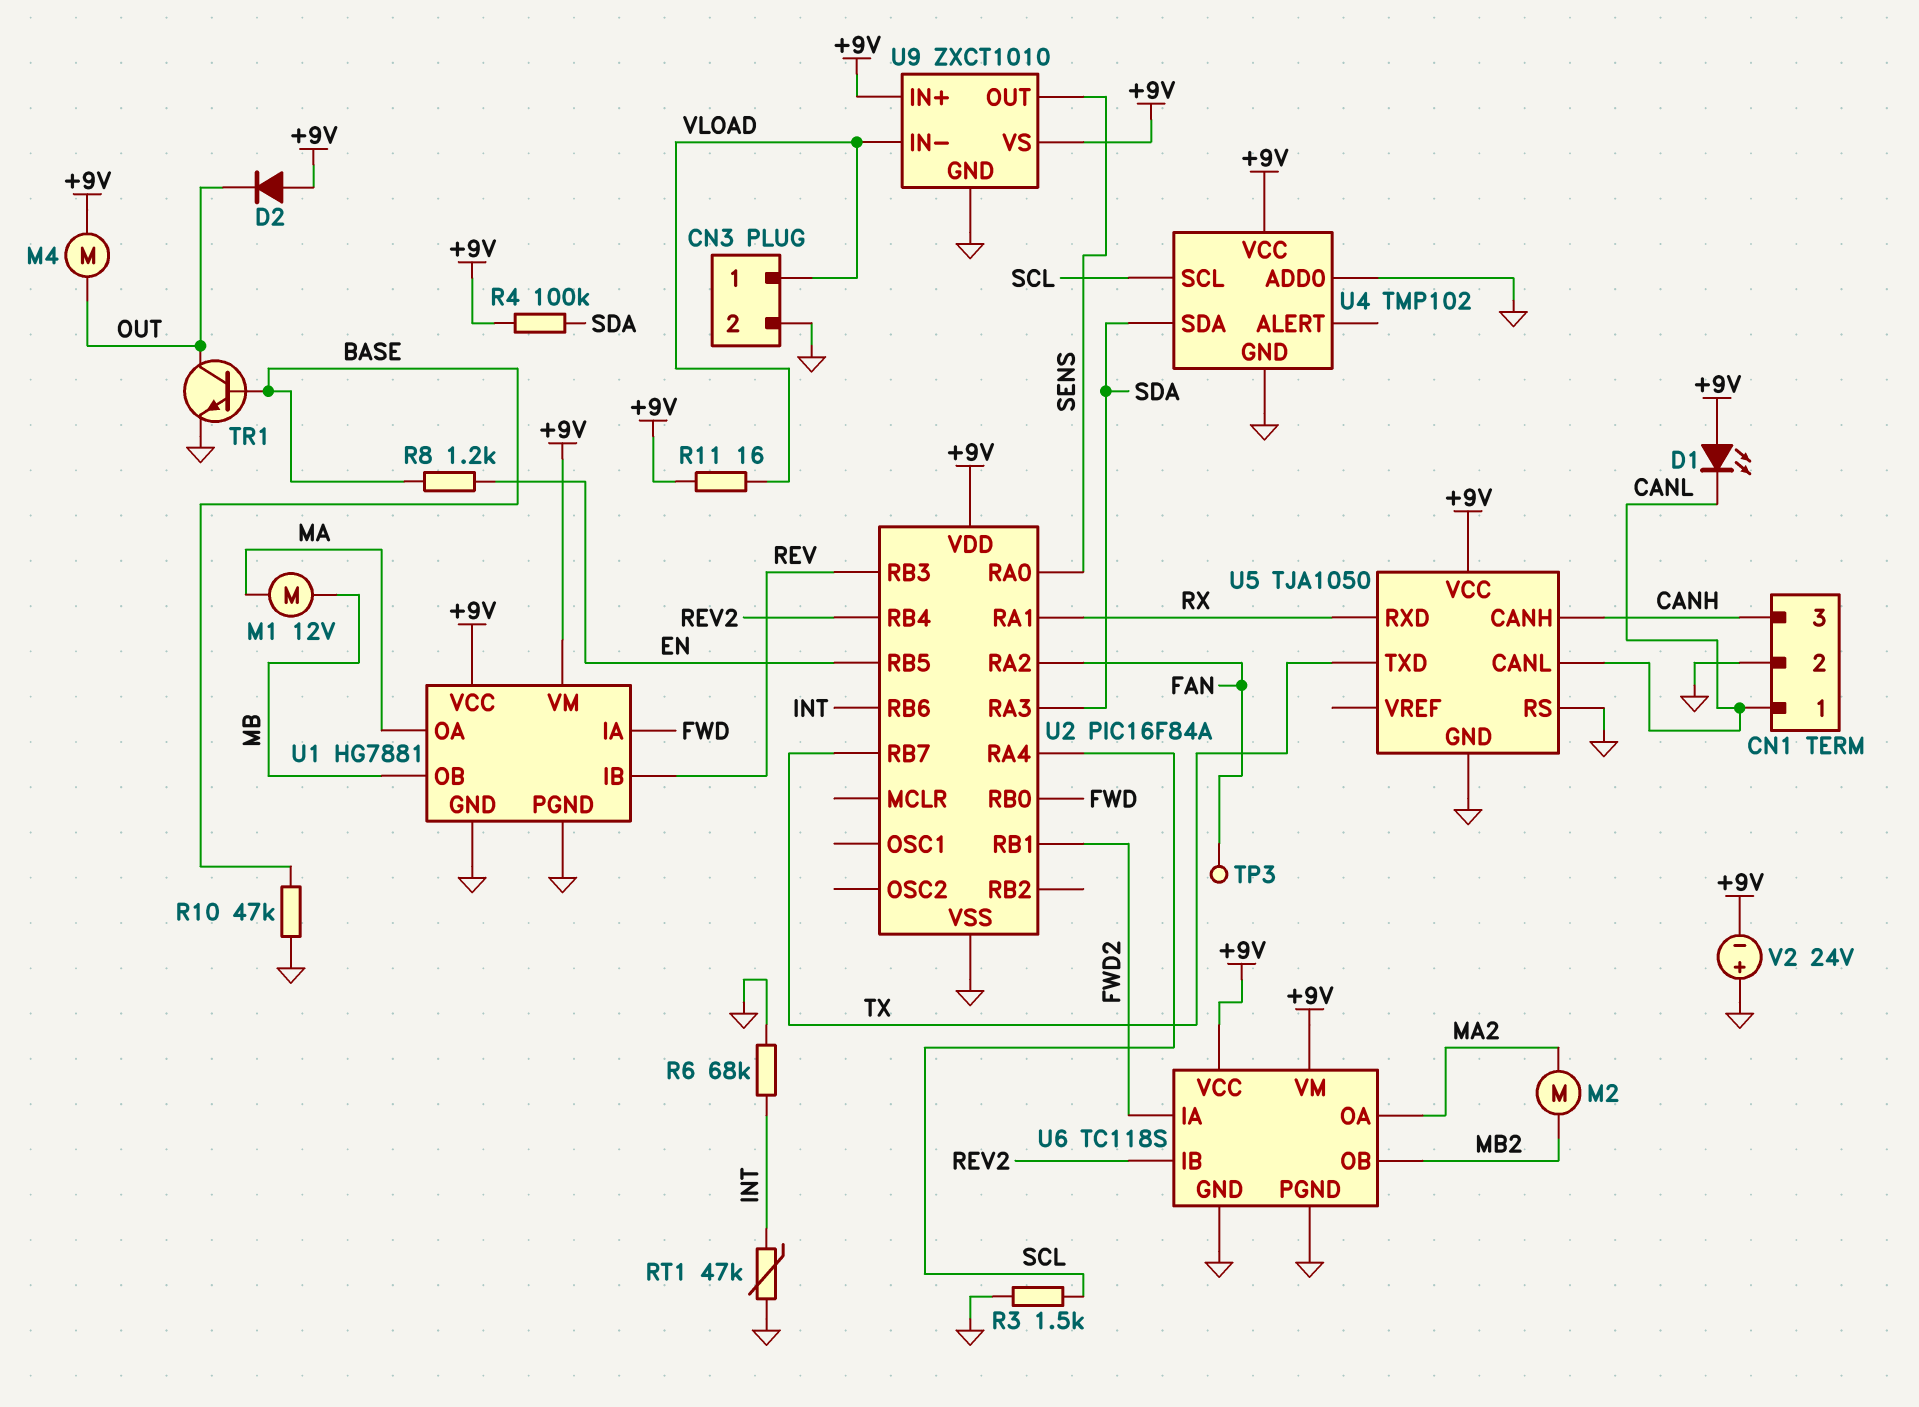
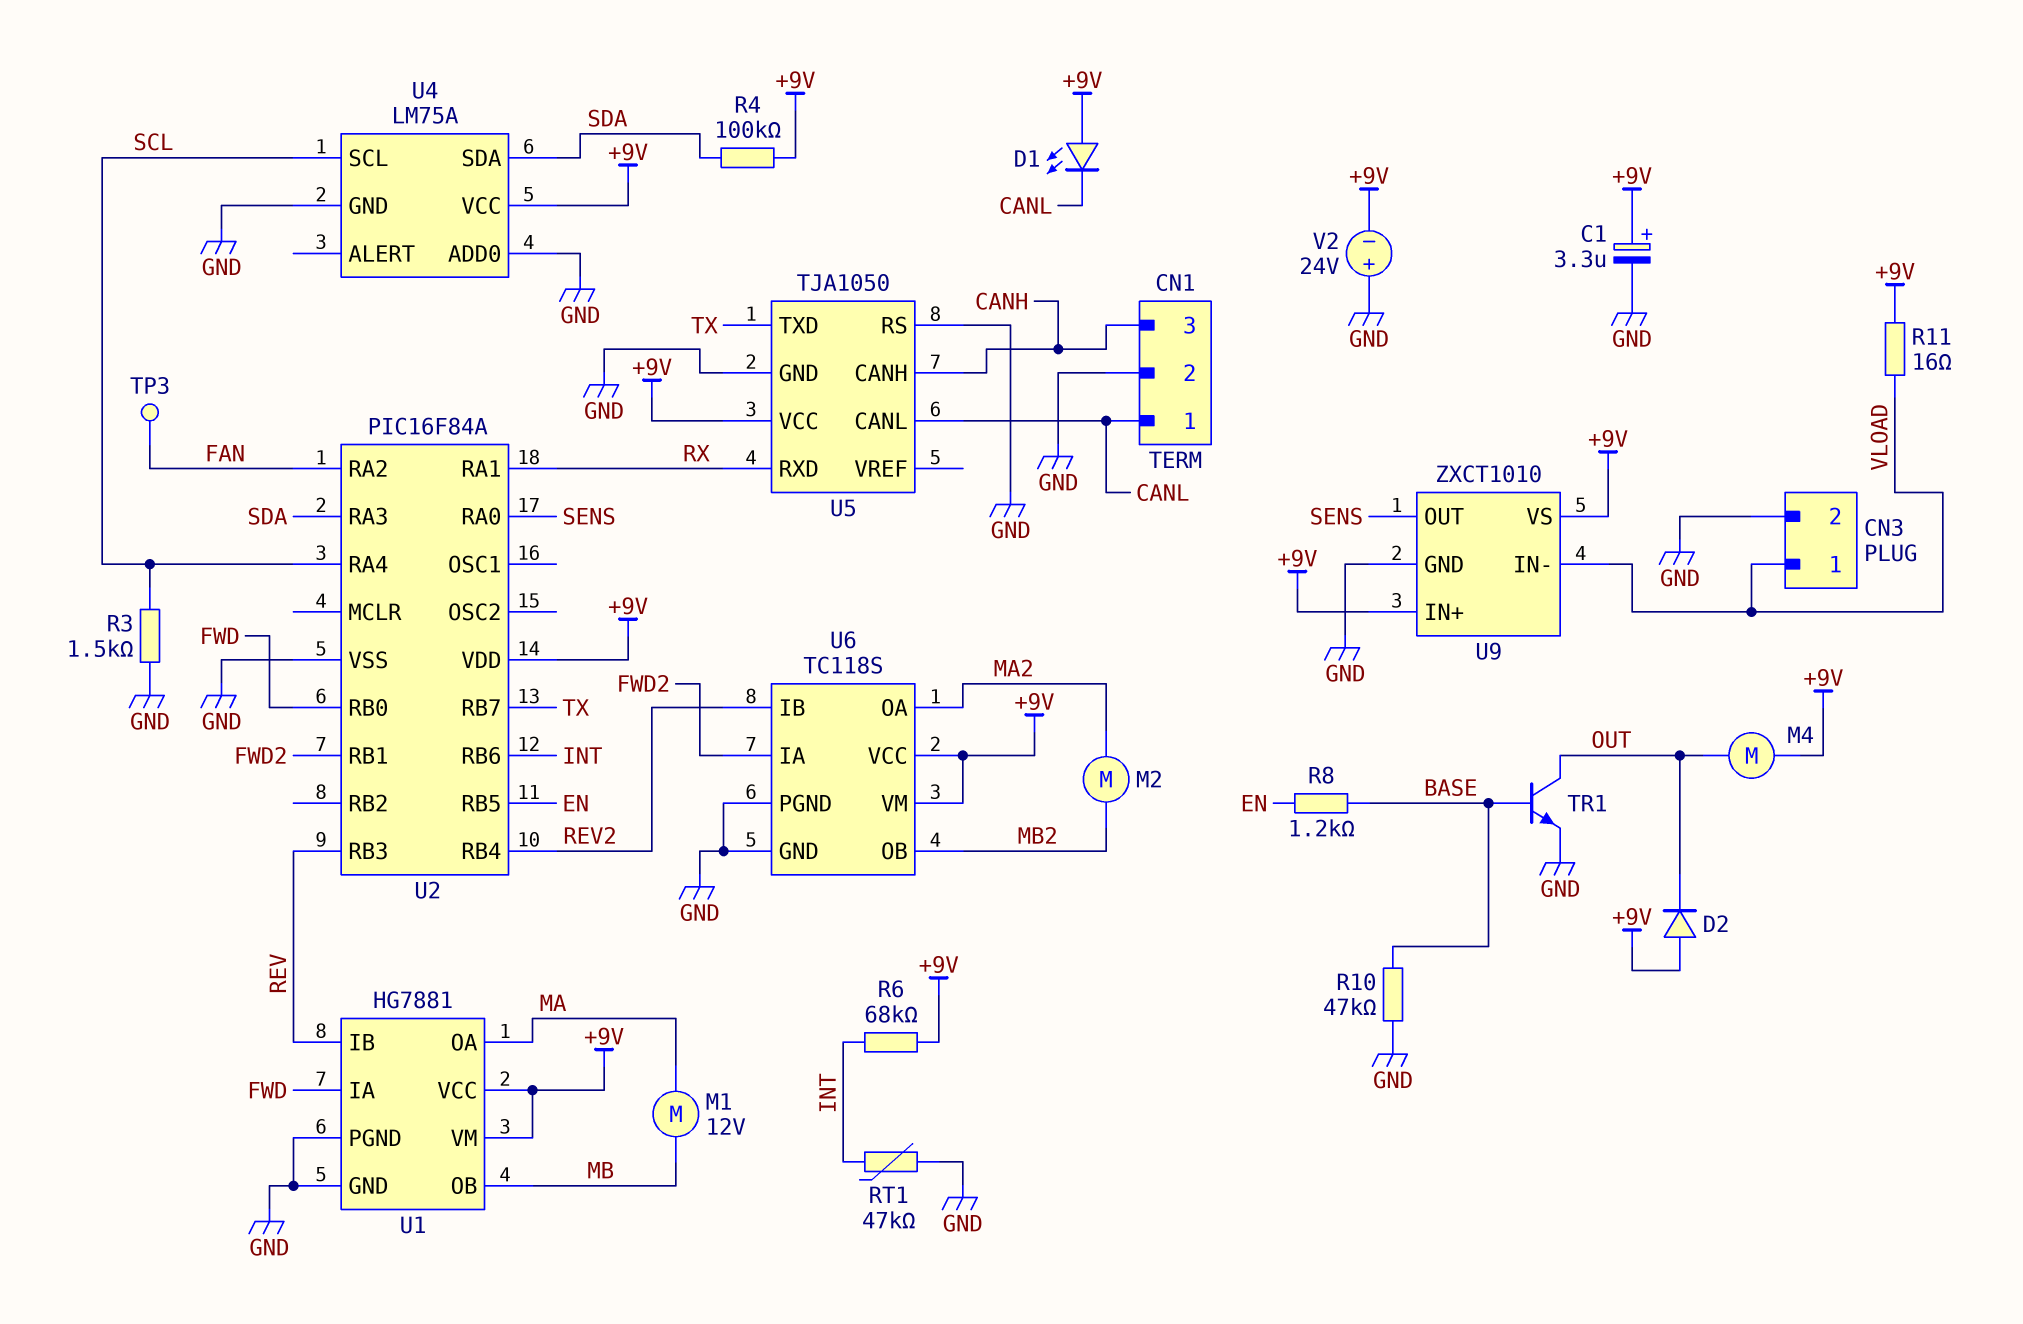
C1: none -> 3.3uF (plus +9V, minus GND)
R6: 68k (GND, INT) -> 68k (+9V, INT)
U4: TMP102 -> LM75A

